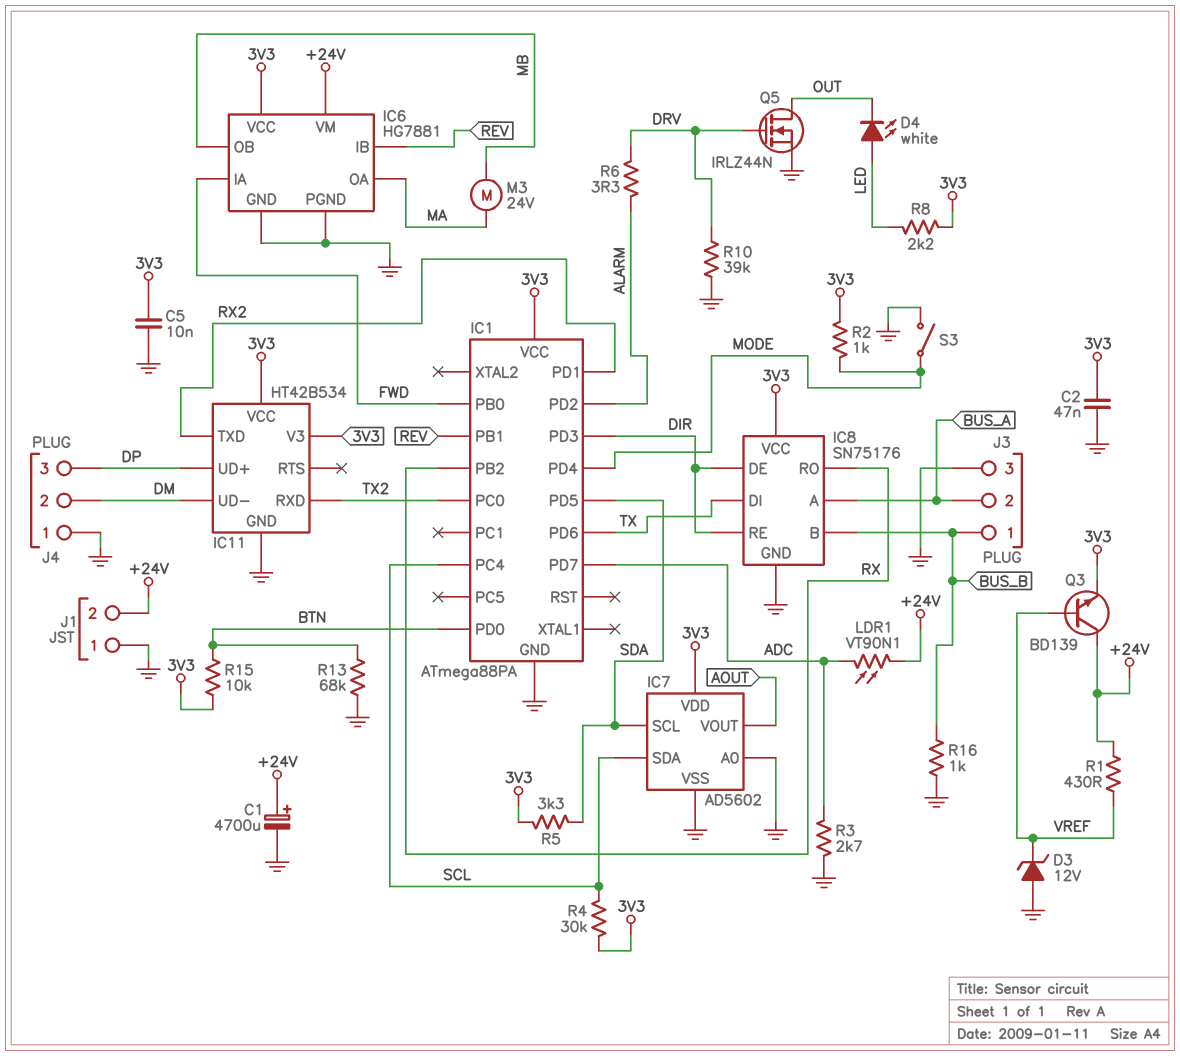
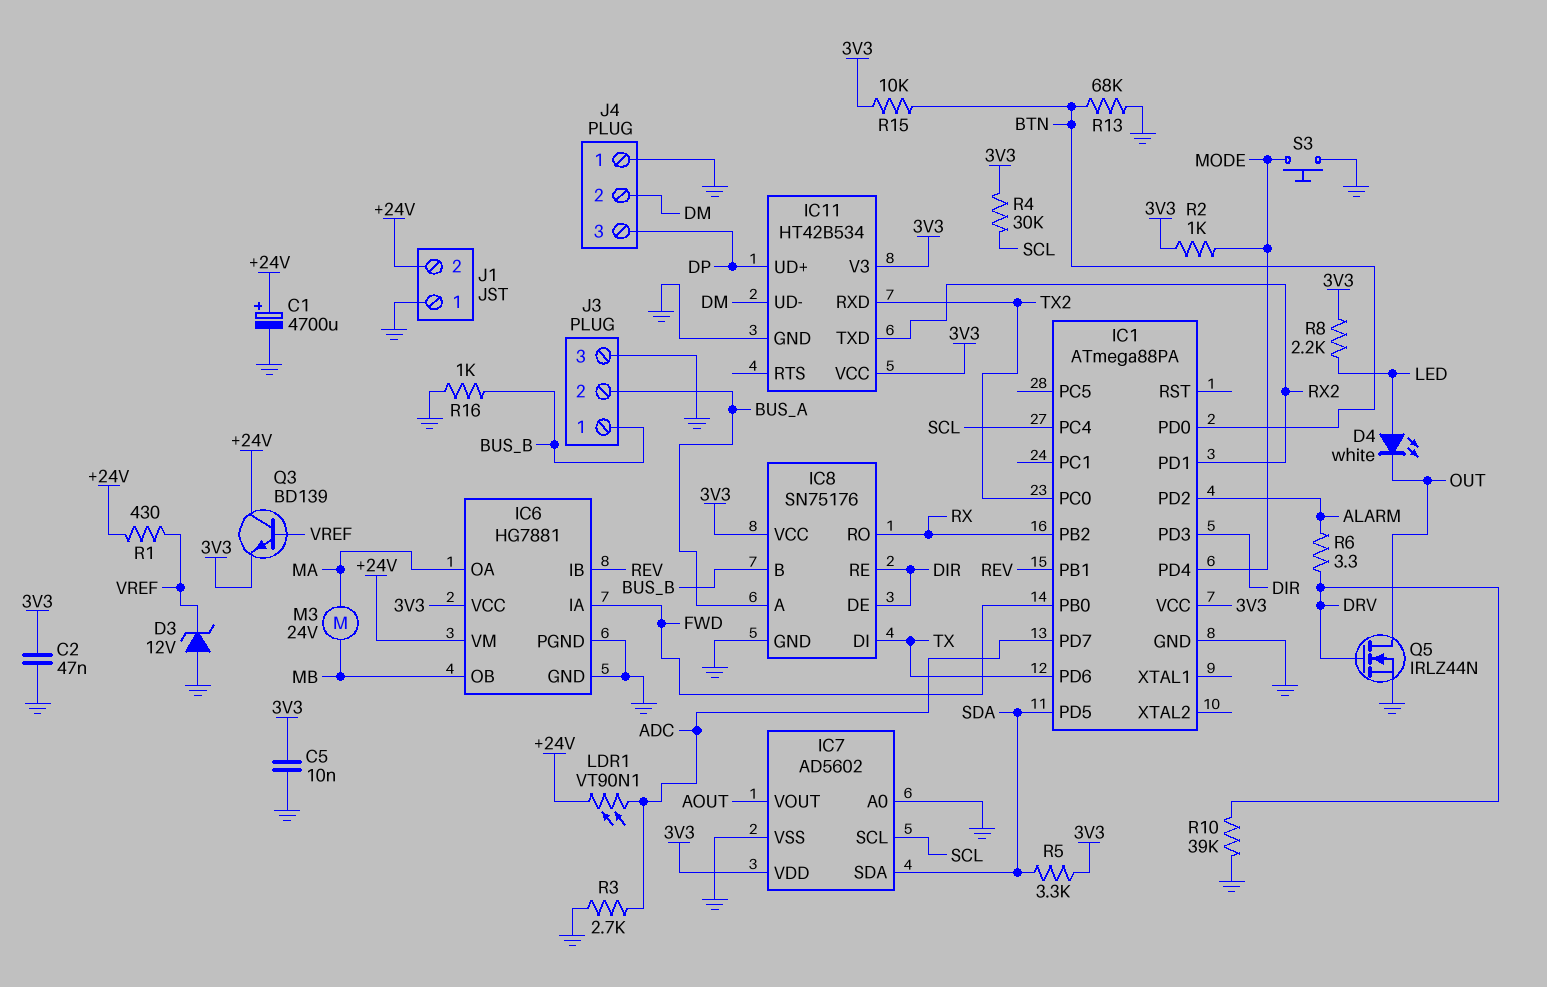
IC7 pin SCL: SDA -> SCL
IC7 pin SDA: SCL -> SDA
S3: switch (GND, MODE) -> button (GND, MODE)

